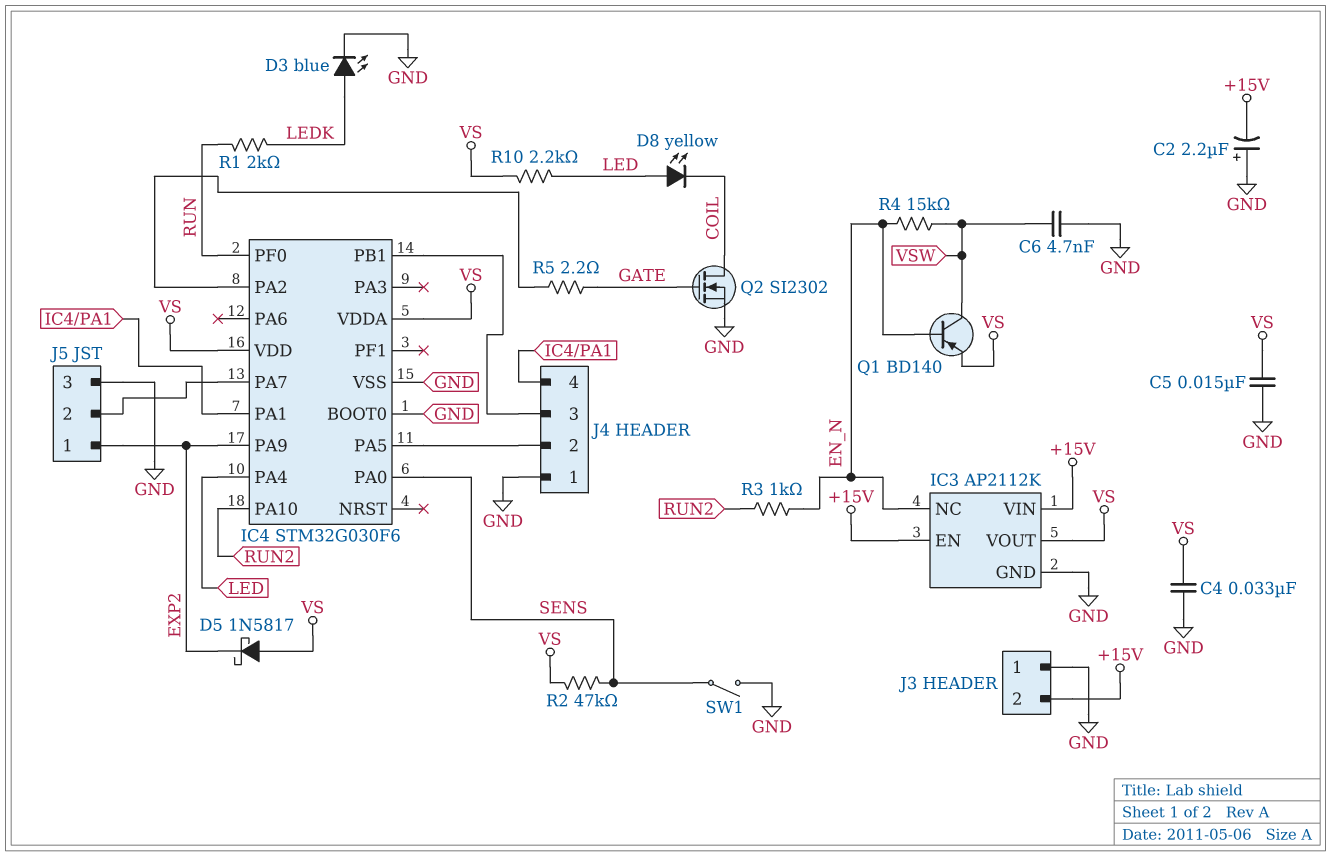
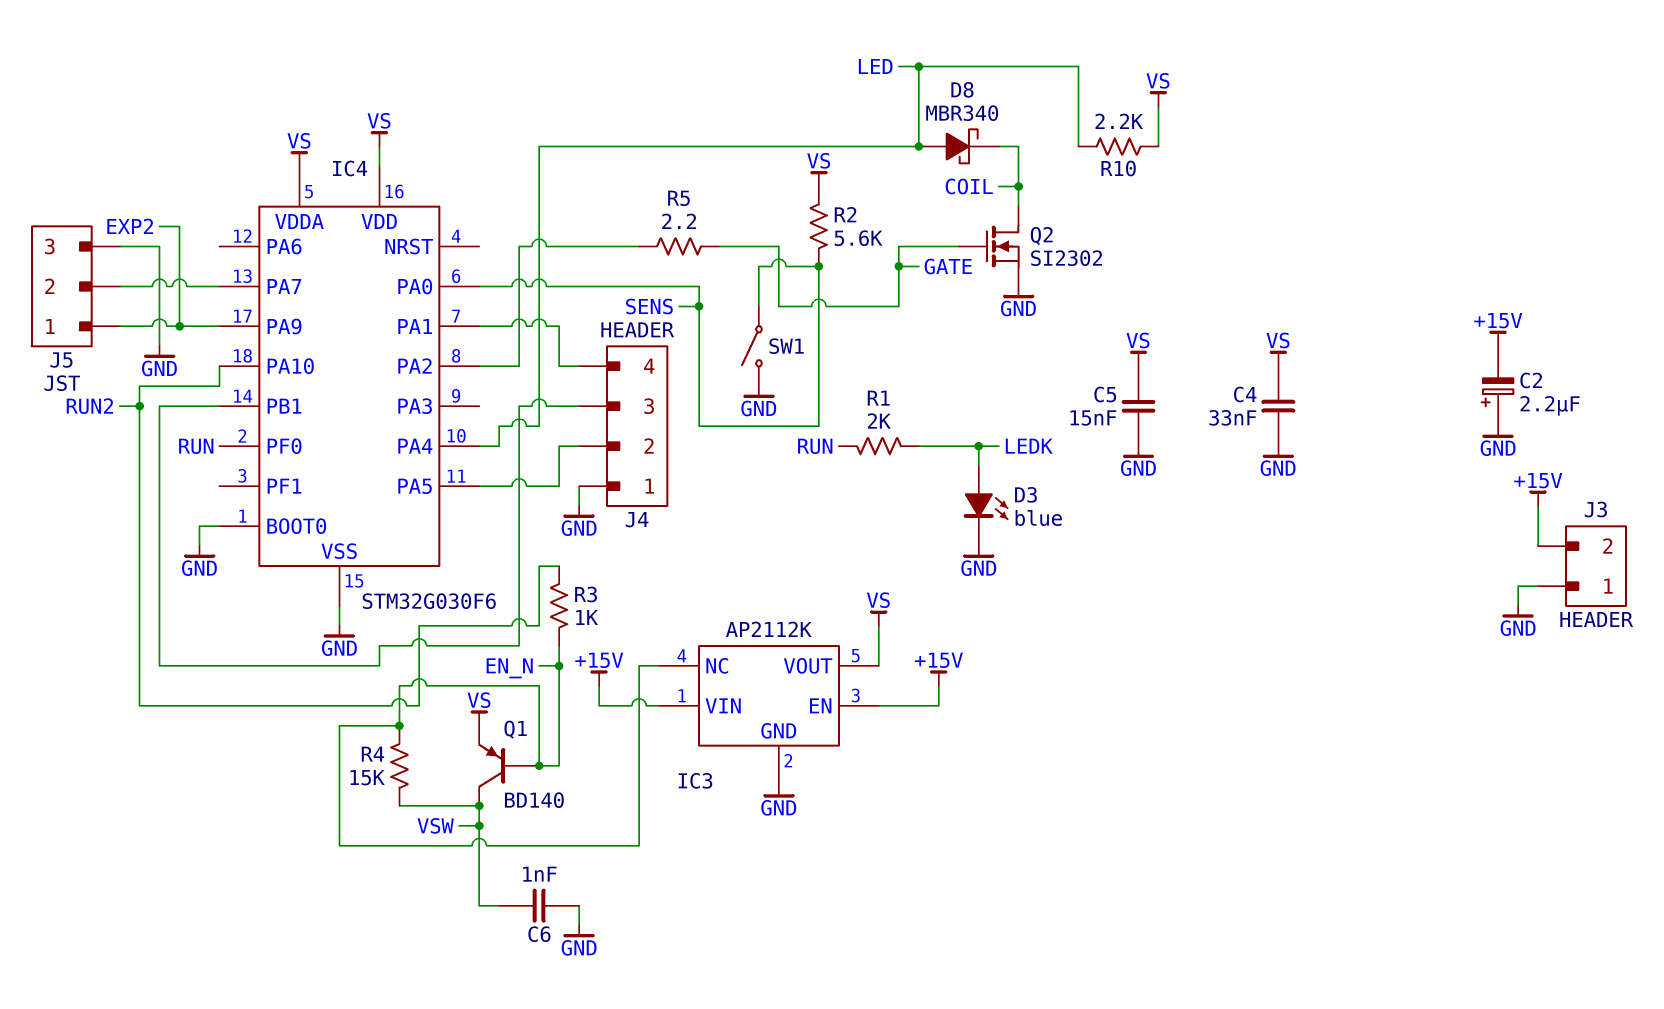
C6: 4.7nF (GND, VSW) -> 1nF (GND, VSW)
D5: schottky 1N5817 (A VS, K EXP2) -> none
D8: LED yellow (A LED, K COIL) -> schottky MBR340 (A LED, K COIL)
R2: 47k (SENS, VS) -> 5.6k (SENS, VS)

